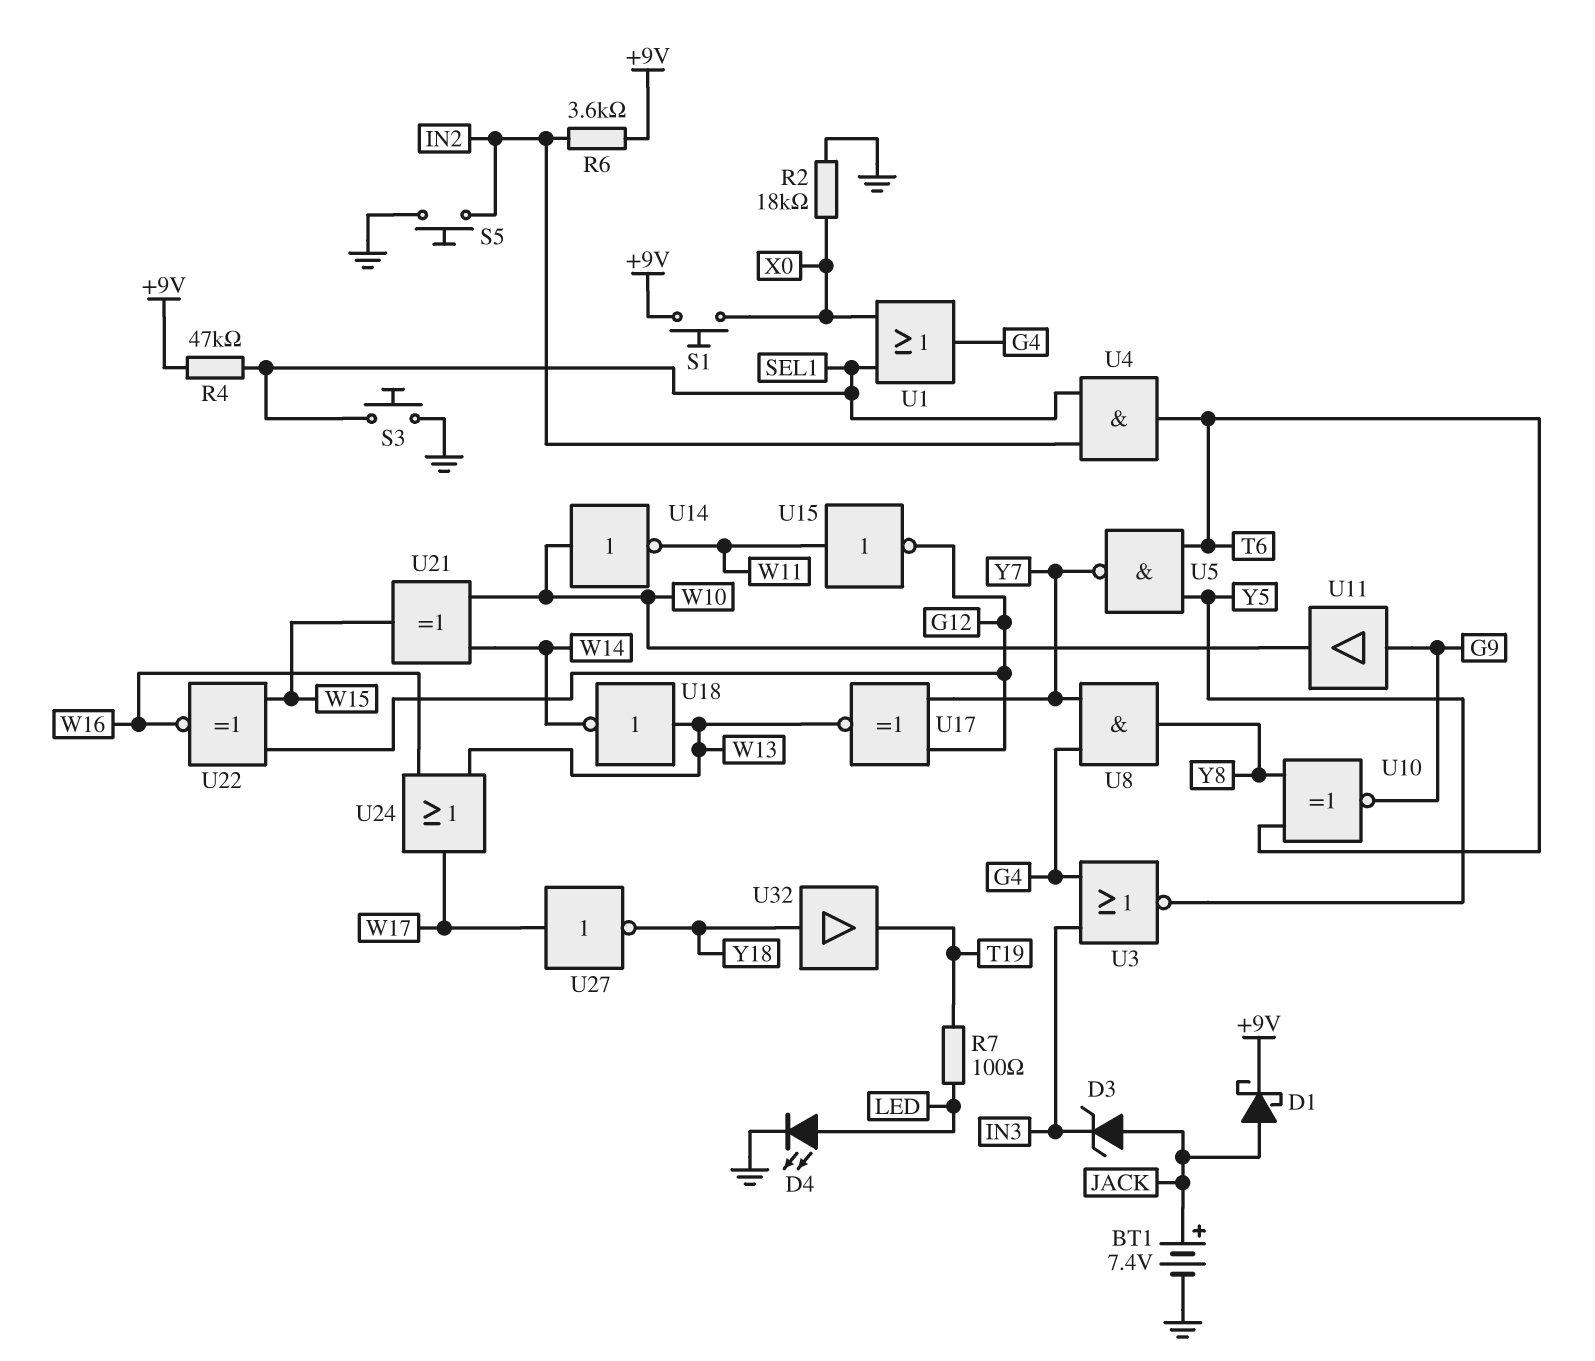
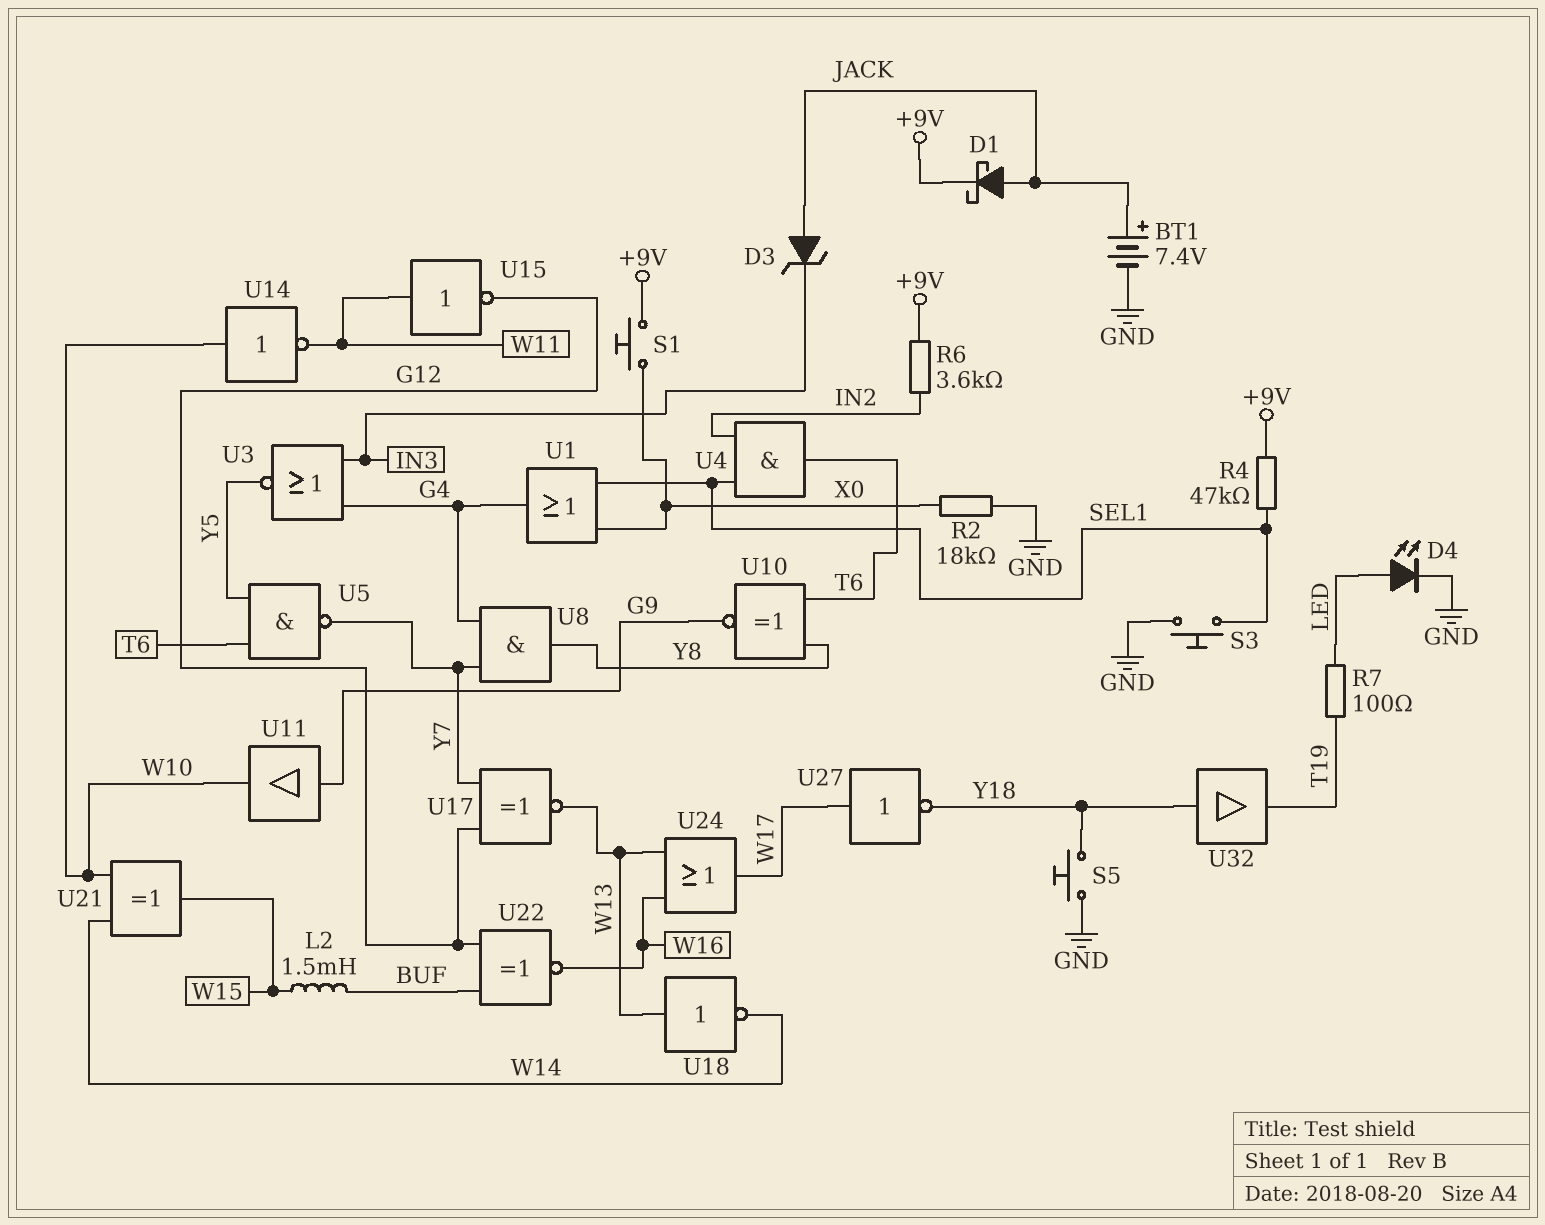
L2: none -> 1.5mH (BUF, W15)
S5: button (GND, IN2) -> button (GND, Y18)
U22: XNOR (in G12, in W15, out W16) -> XNOR (in BUF, in G12, out W16)

